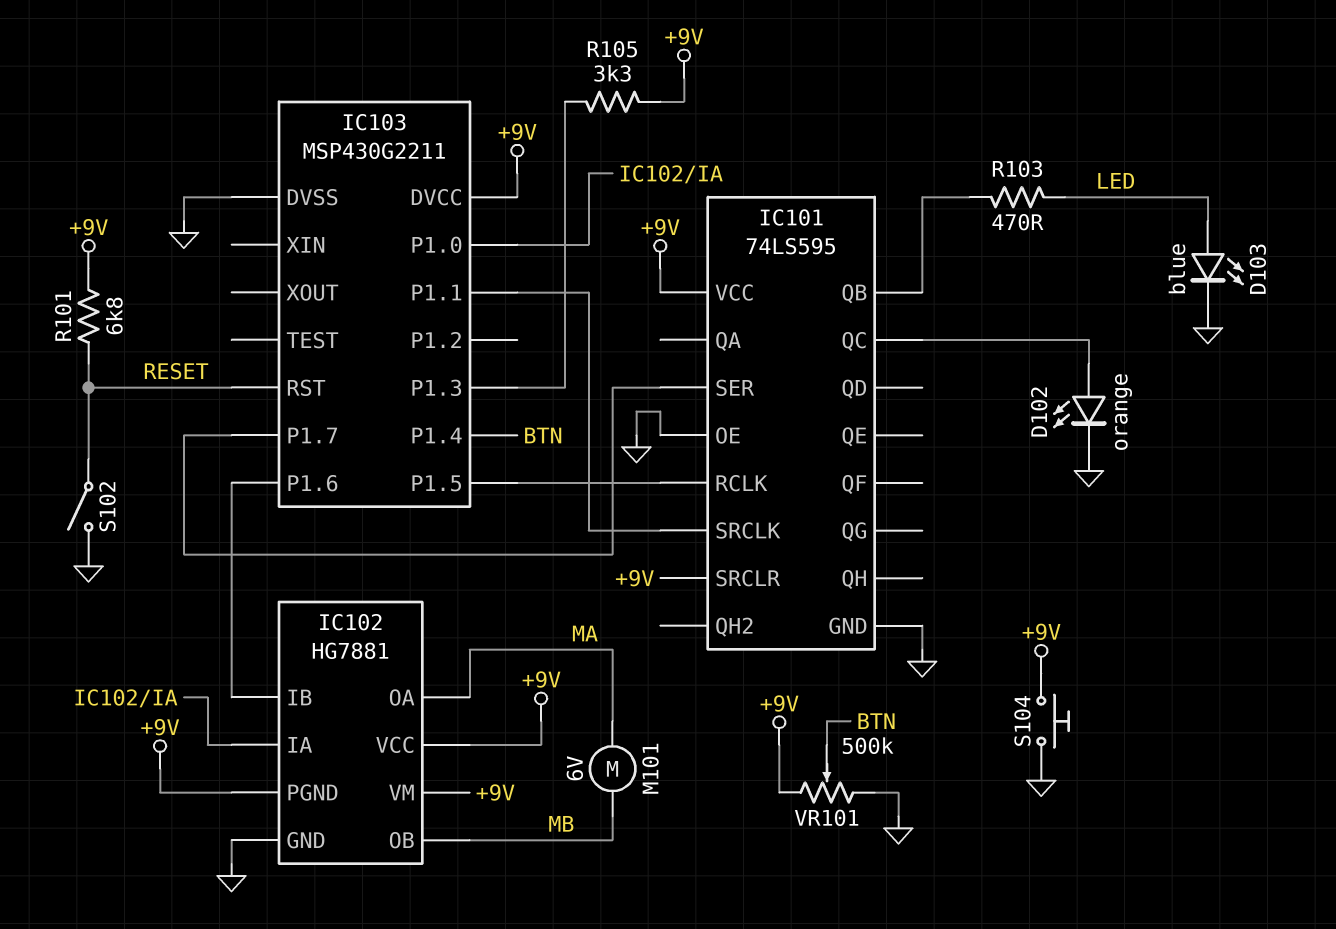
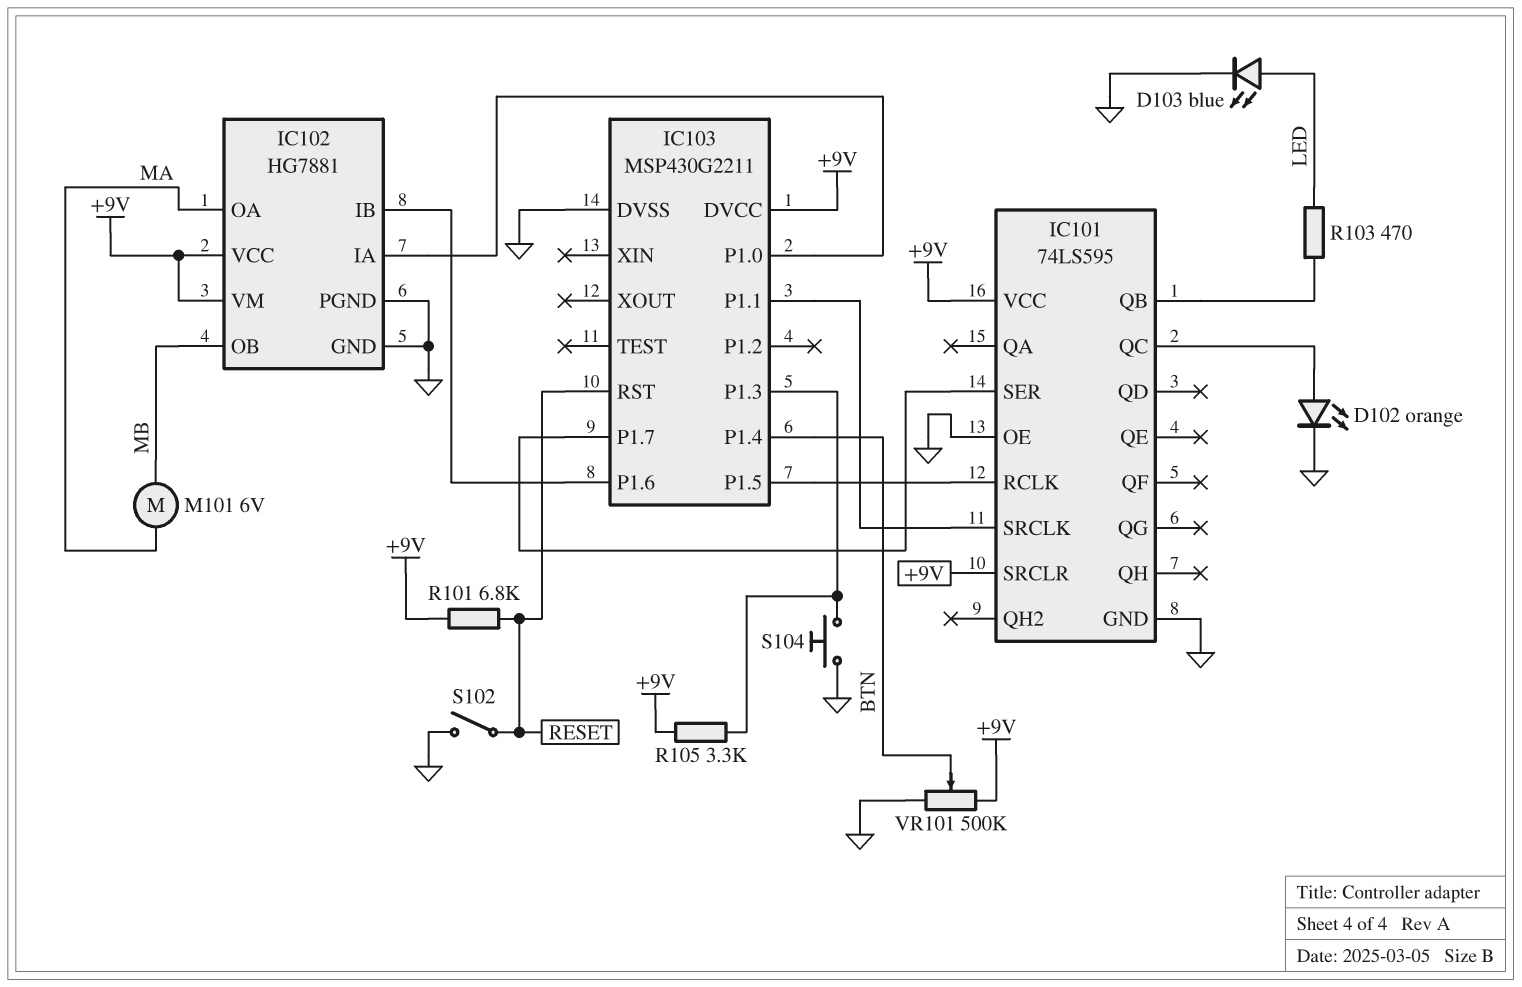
IC102 pin PGND: +9V -> GND
S104: button (+9V, GND) -> button (GND, IC103/P1.3)

